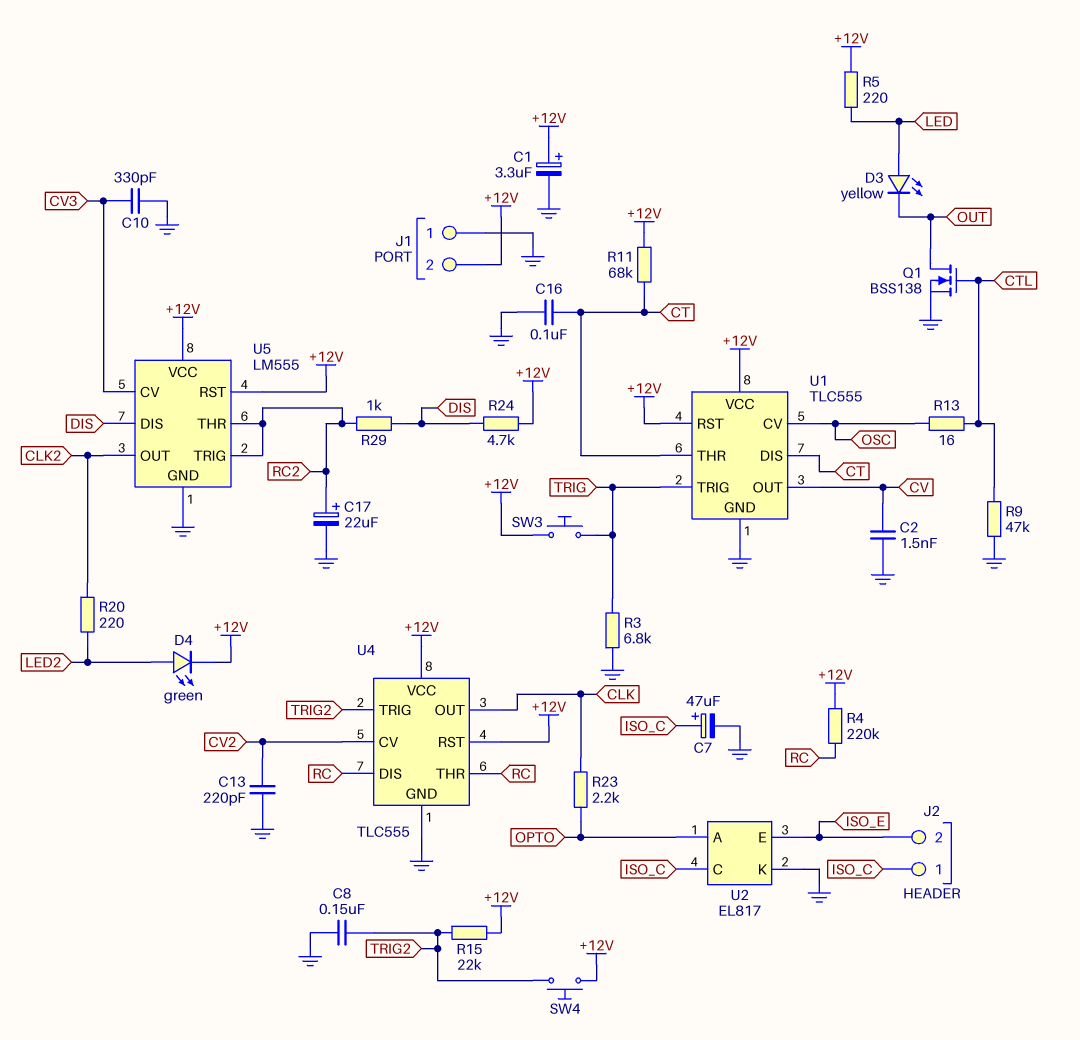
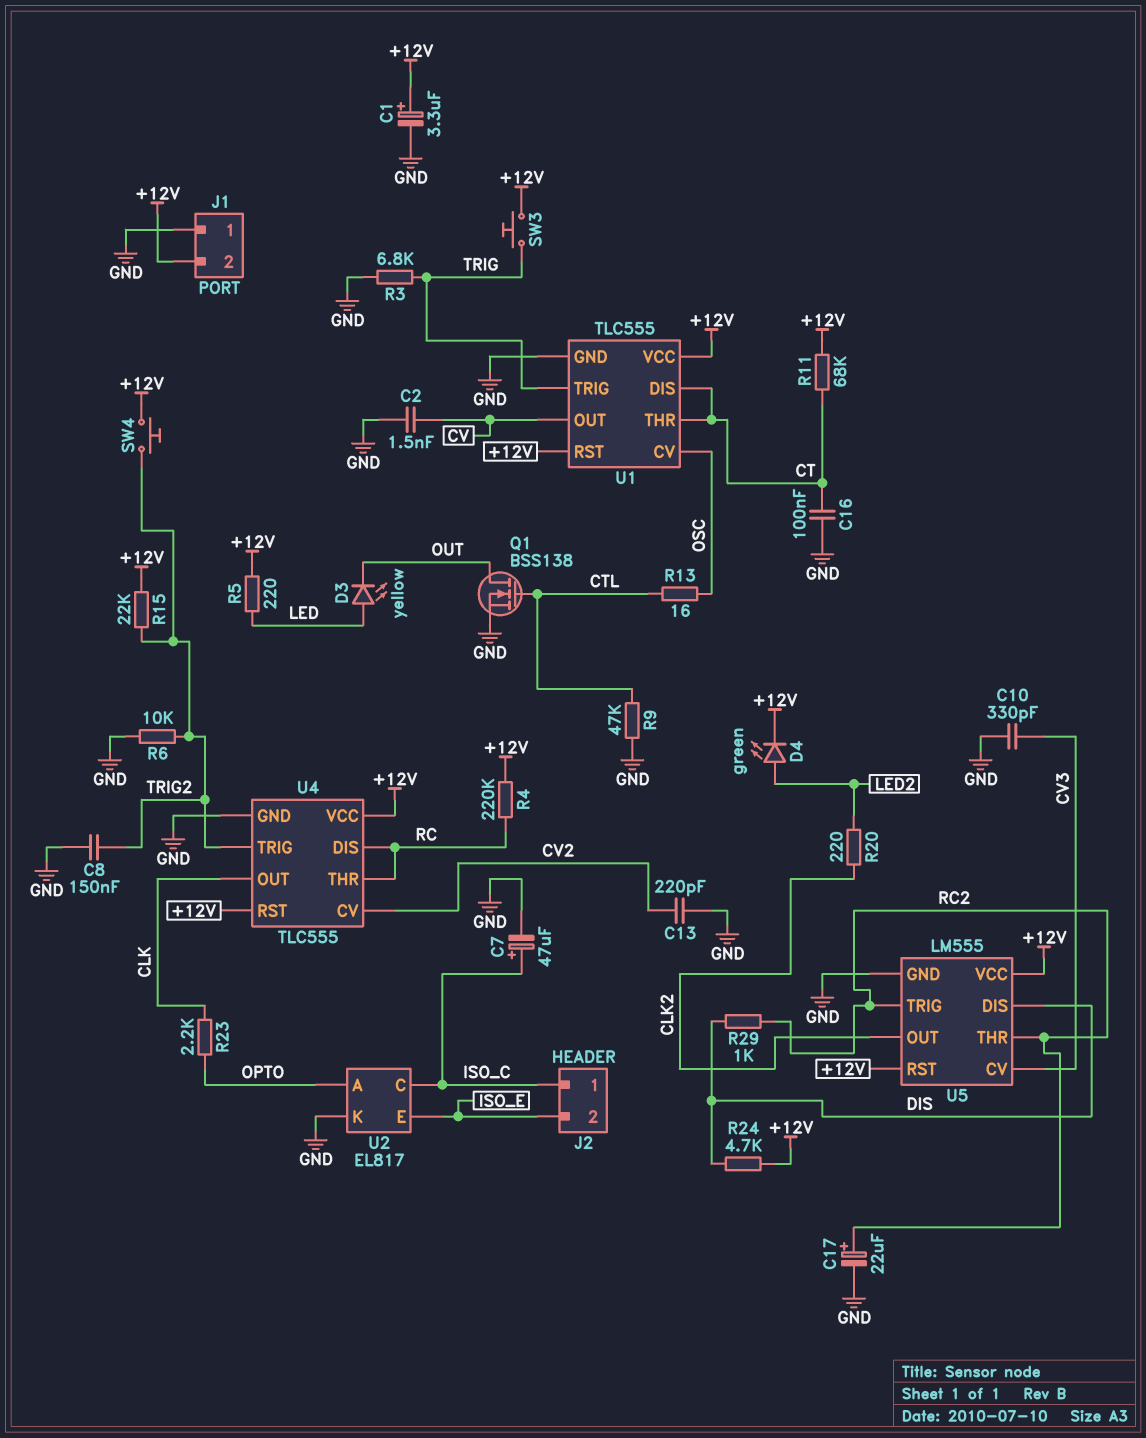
R6: none -> 10k (GND, TRIG2)

